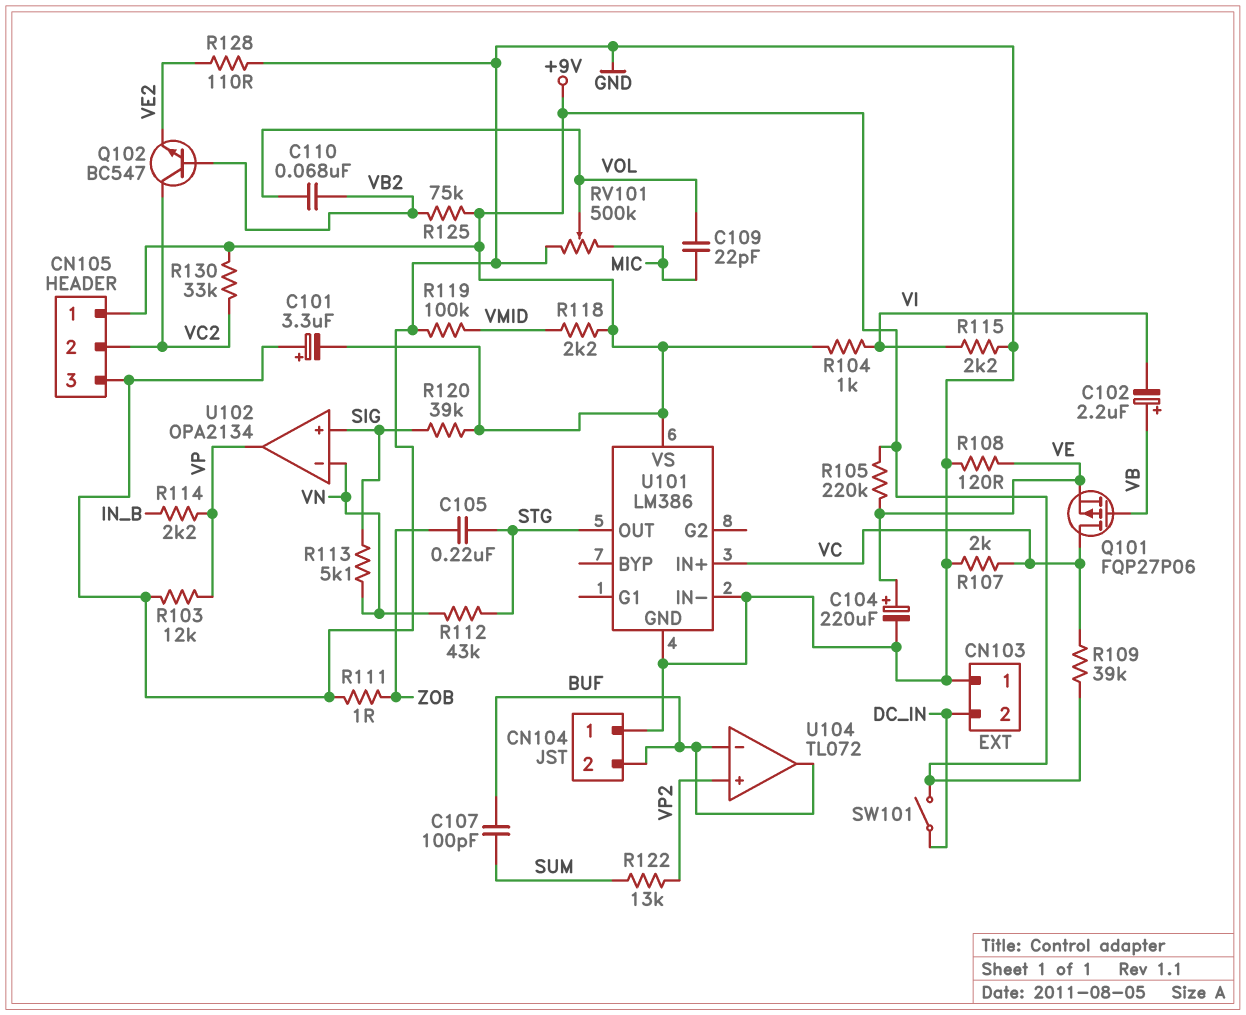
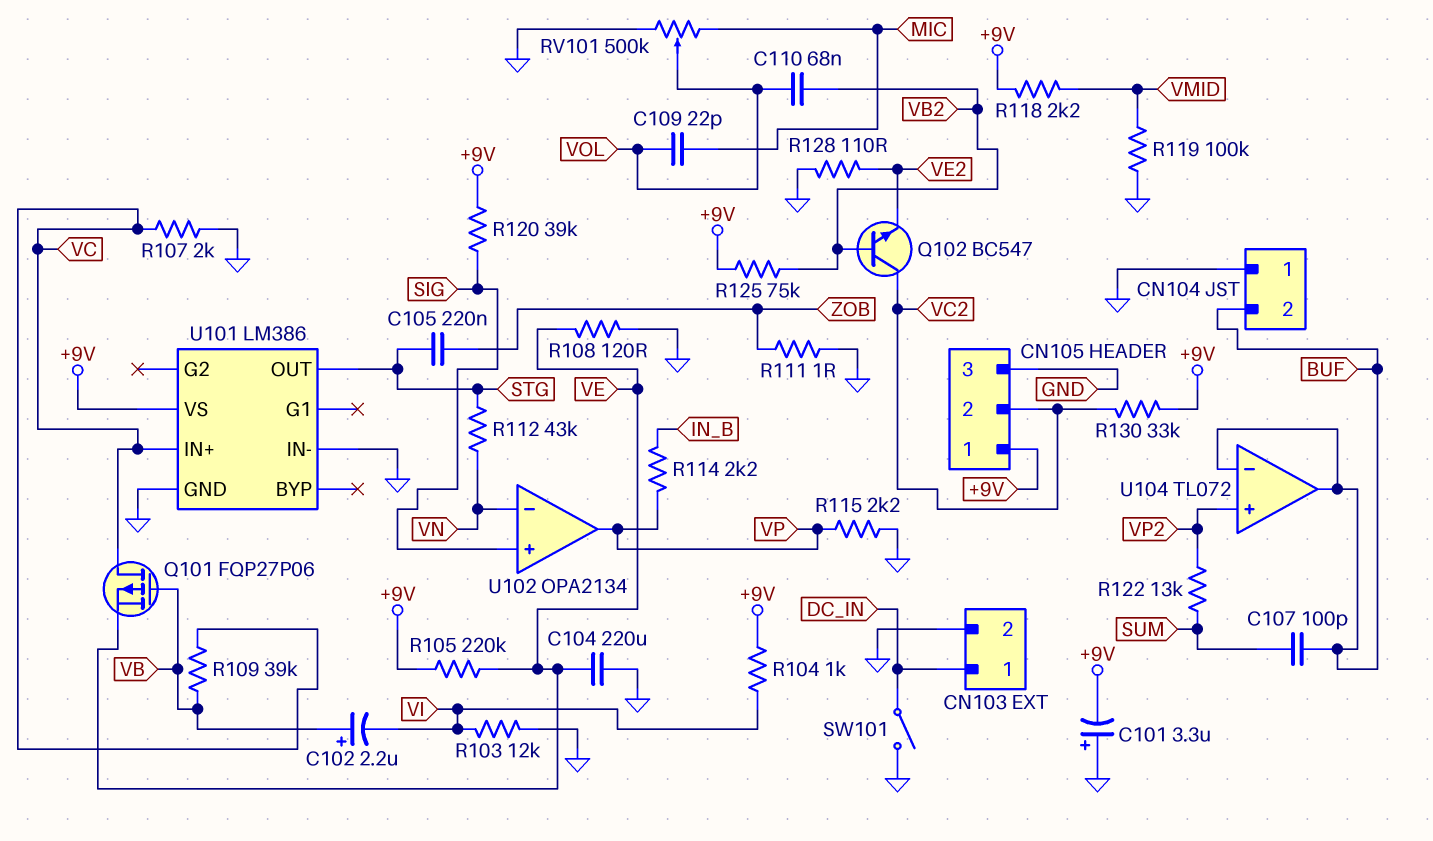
C104: 220uF (plus VE, minus GND) -> 220uF (GND, VE)
CN103 pin 1: GND -> DC_IN
CN103 pin 2: DC_IN -> GND
R103: 12k (GND, VP) -> 12k (GND, VI)
R109: 39k (+9V, VC) -> 39k (VB, VC)
R113: 5.1k (SIG, VN) -> none
R115: 2.2k (GND, VI) -> 2.2k (GND, VP)
SW101: switch (+9V, DC_IN) -> switch (DC_IN, GND)

